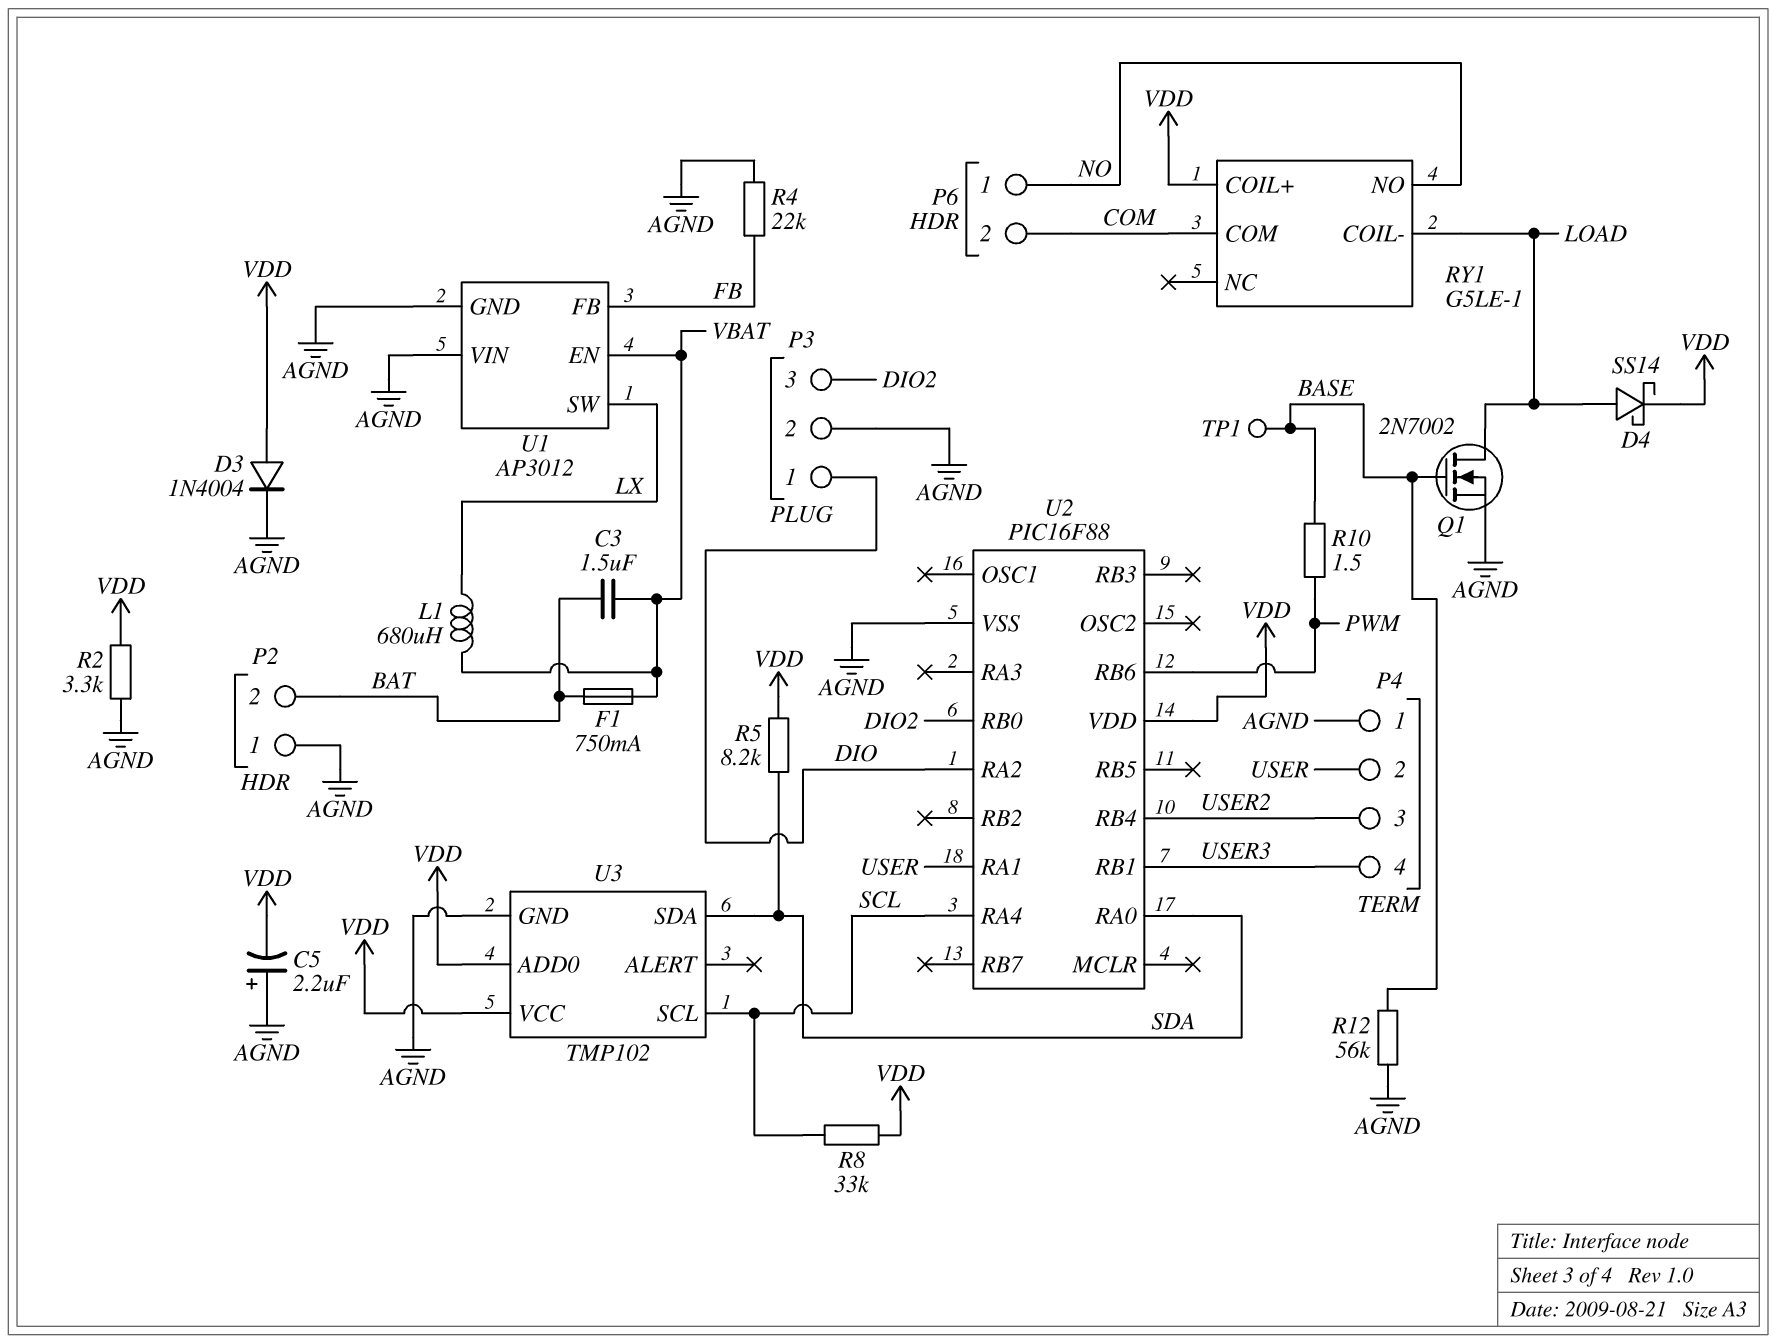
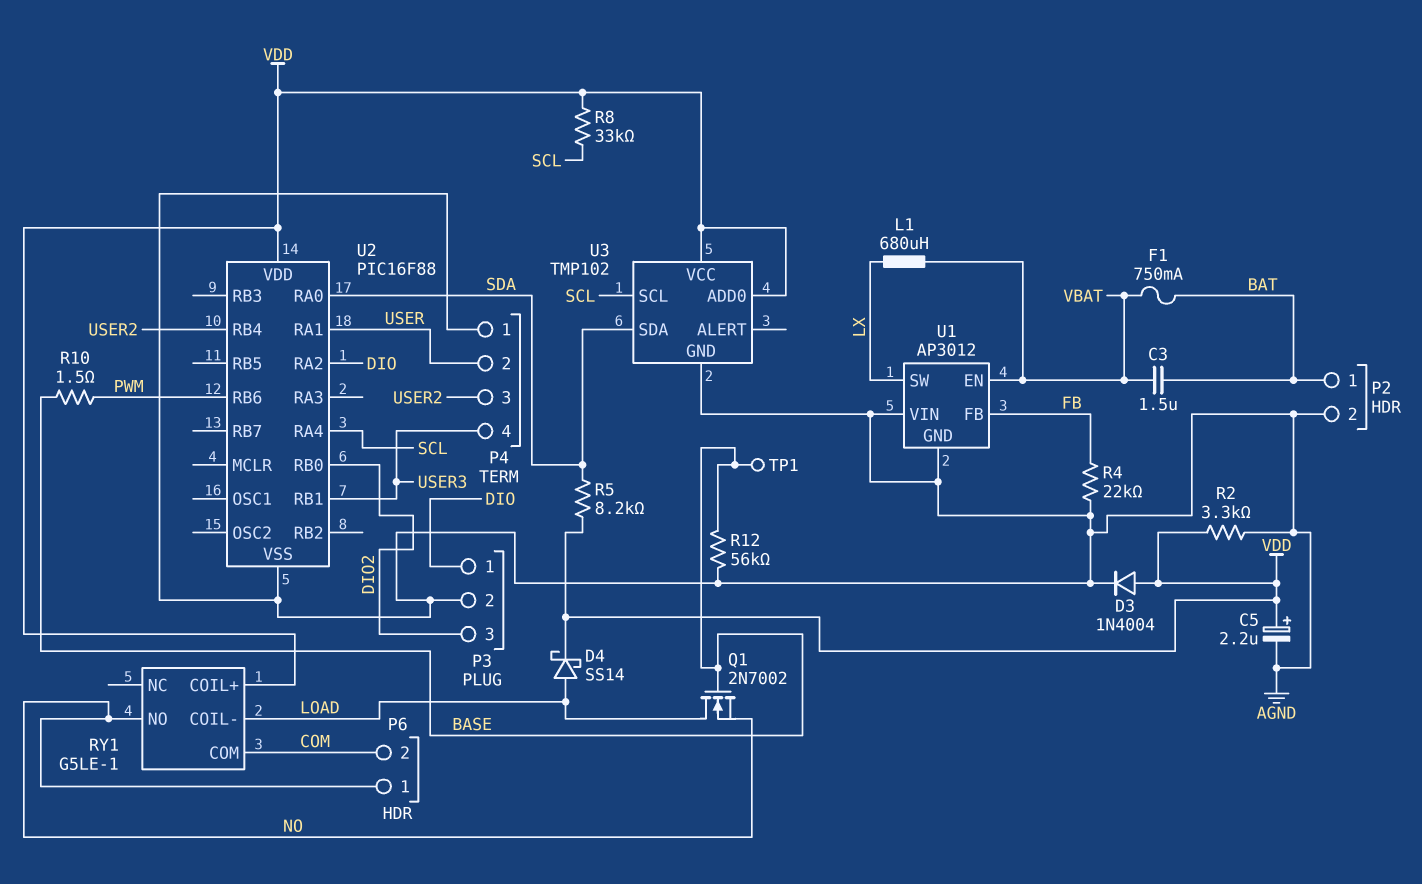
C5: 2.2uF (plus AGND, minus VDD) -> 2.2uF (plus VDD, minus AGND)
P2 pin 1: AGND -> BAT
P2 pin 2: BAT -> AGND
Q1: NMOS 2N7002 (G BASE, D LOAD, S AGND) -> NMOS 2N7002 (G BASE, D LOAD, S NO)

